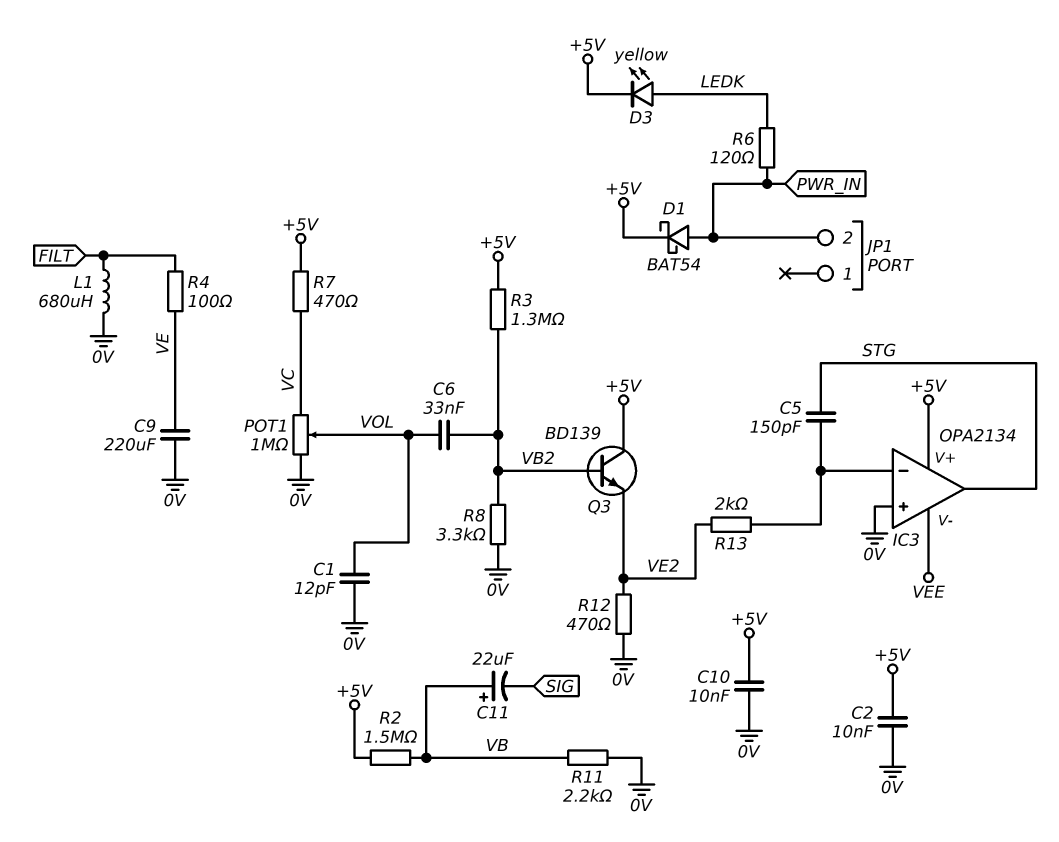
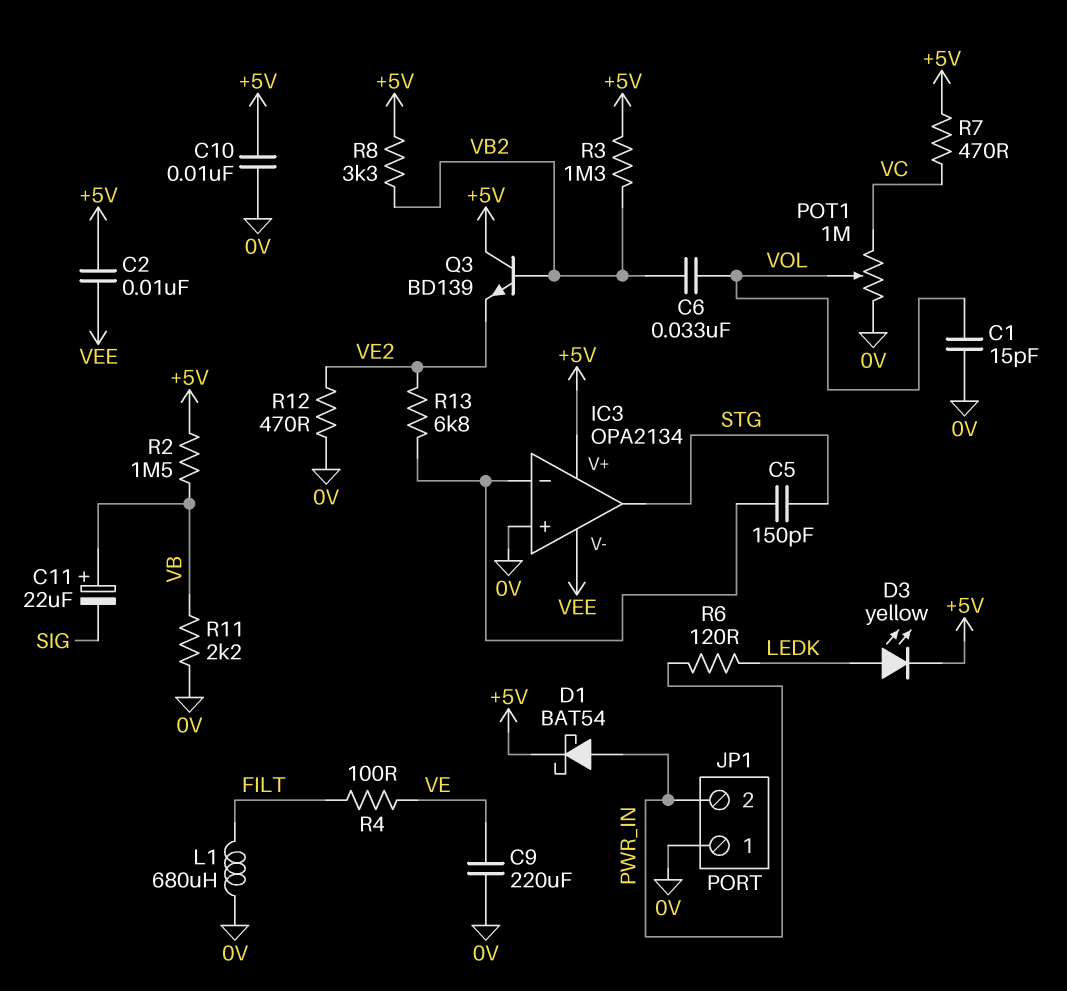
C1: 12pF (0V, VOL) -> 15pF (0V, VOL)
C2: 10nF (+5V, 0V) -> 10nF (+5V, VEE)
JP1 pin 1: none -> 0V
R8: 3.3k (0V, VB2) -> 3.3k (+5V, VB2)
R13: 2k (IC3/in-, VE2) -> 6.8k (IC3/in-, VE2)

